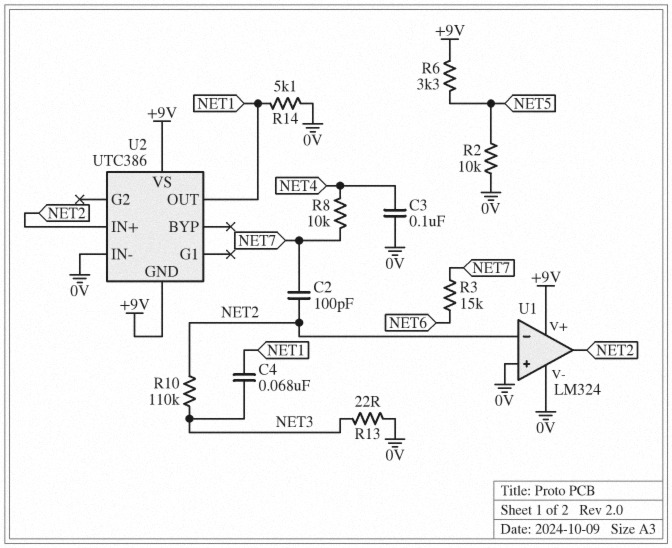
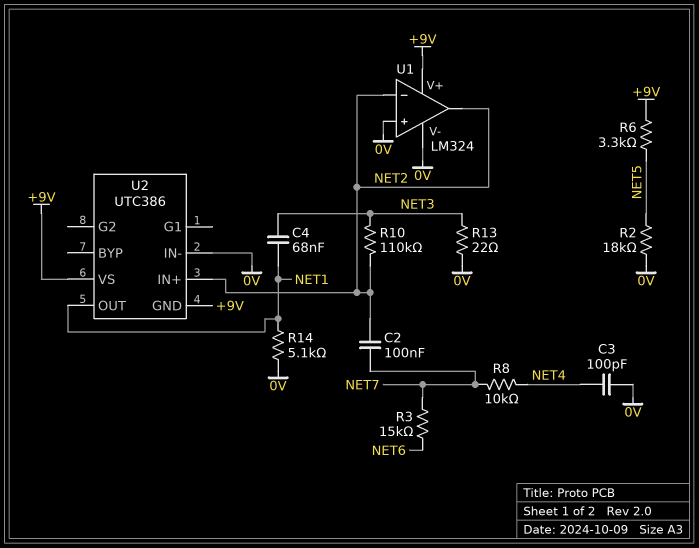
C2: 100pF (NET2, NET7) -> 100nF (NET2, NET7)
C3: 100nF (0V, NET4) -> 100pF (0V, NET4)
R2: 10k (0V, NET5) -> 18k (0V, NET5)

